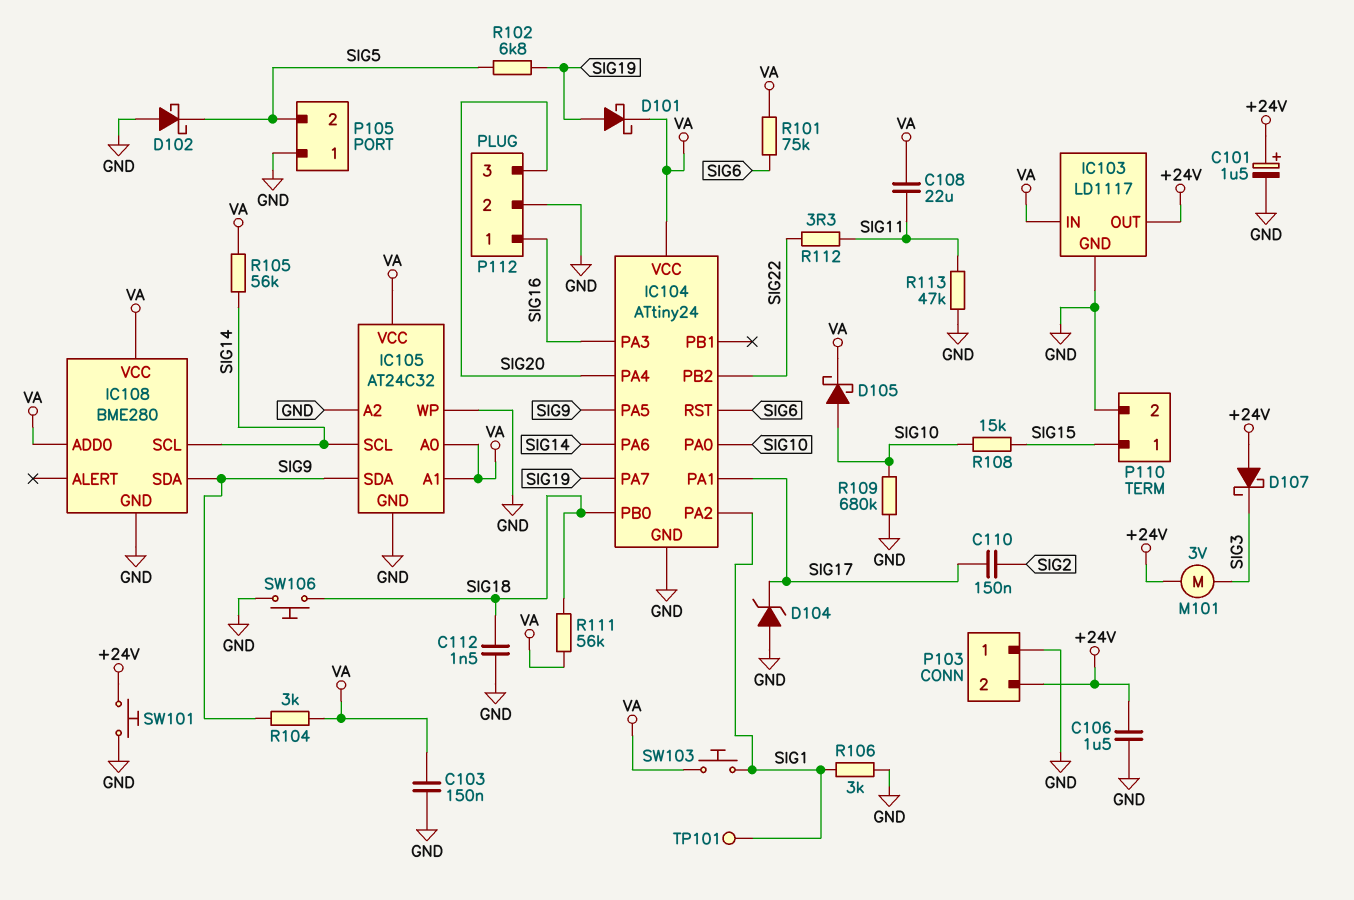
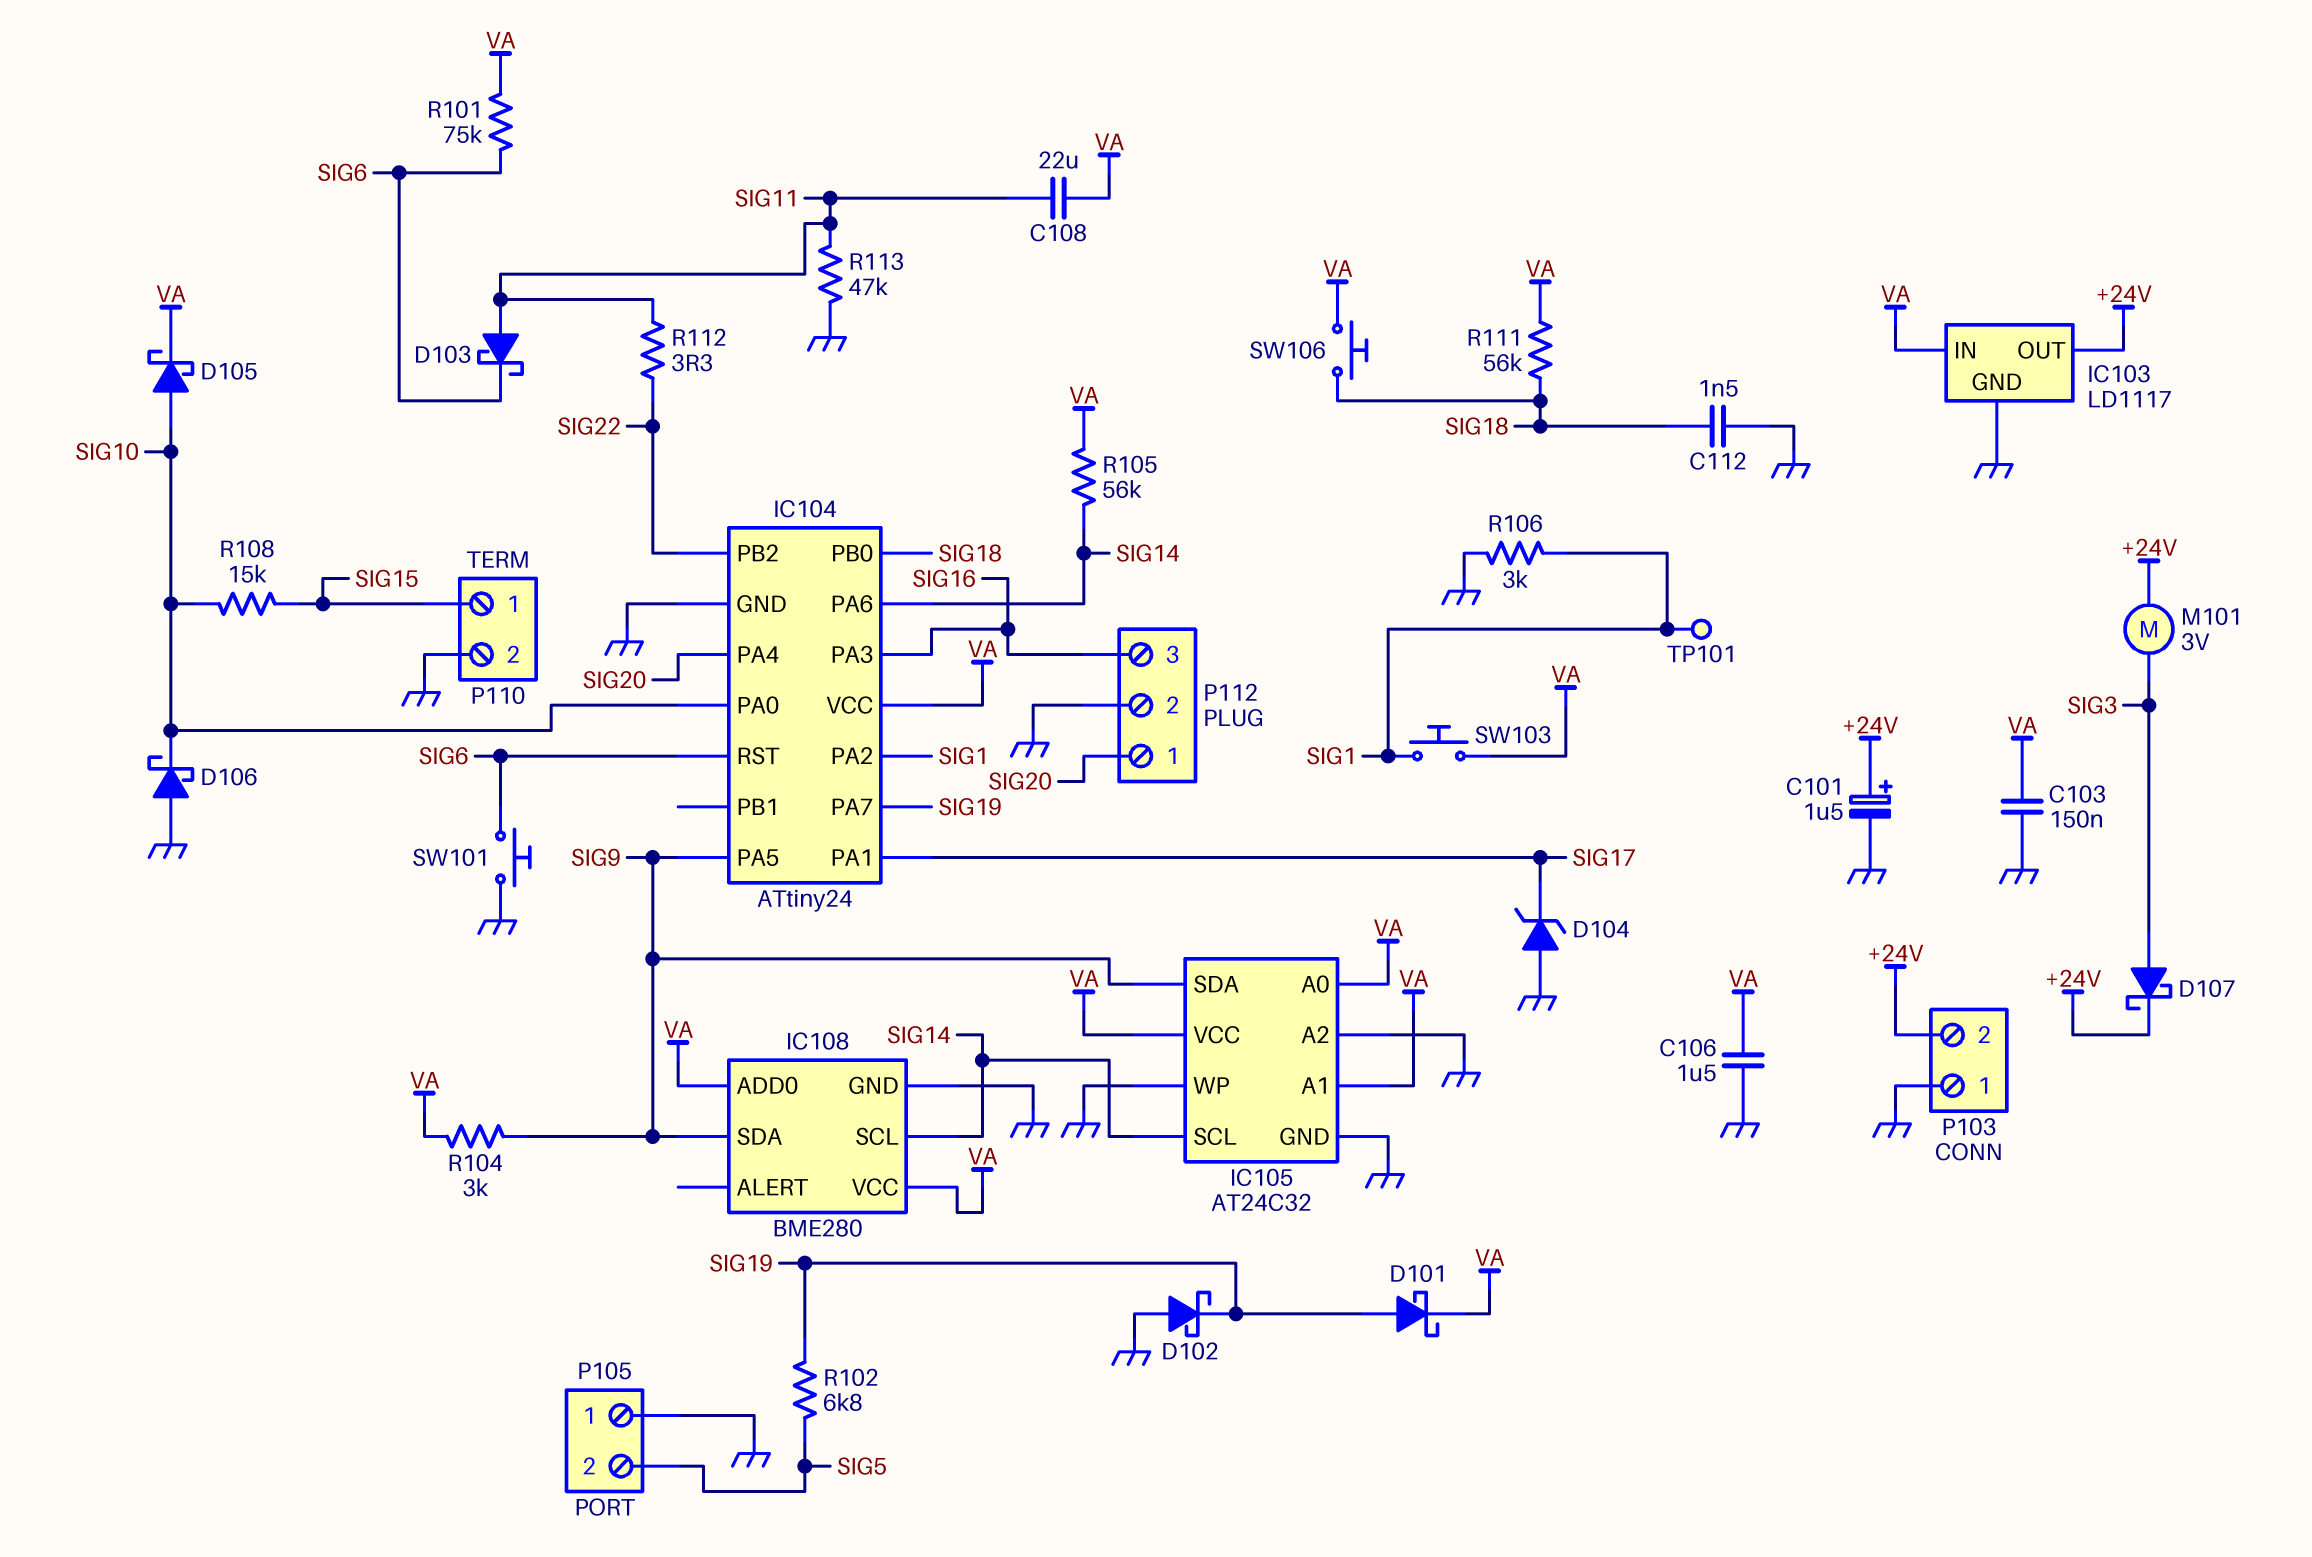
C106: 1.5uF (+24V, GND) -> 1.5uF (GND, VA)
C110: 150nF (SIG2, SIG17) -> none
D102: schottky (A GND, K SIG5) -> schottky (A GND, K SIG19)
D103: none -> schottky (A SIG11, K SIG6)
D106: none -> schottky (A GND, K SIG10)
D107: schottky (A +24V, K SIG3) -> schottky (A SIG3, K +24V)
P112 pin 1: SIG16 -> SIG20
P112 pin 3: SIG20 -> SIG16
R109: 680k (GND, SIG10) -> none
SW101: button (+24V, GND) -> button (GND, SIG6)
SW106: button (GND, SIG18) -> button (SIG18, VA)

